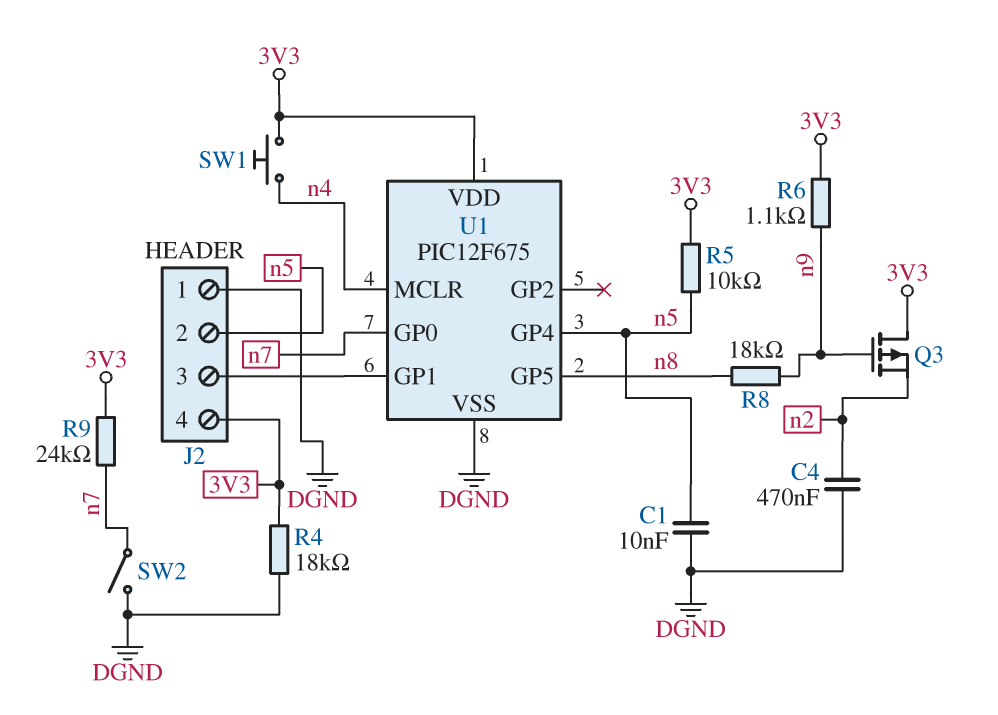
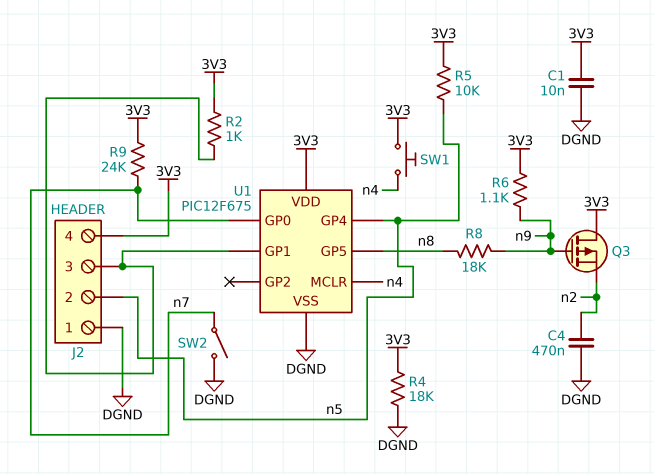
C1: 10nF (DGND, n5) -> 10nF (3V3, DGND)
R2: none -> 1k (3V3, J2/3)

